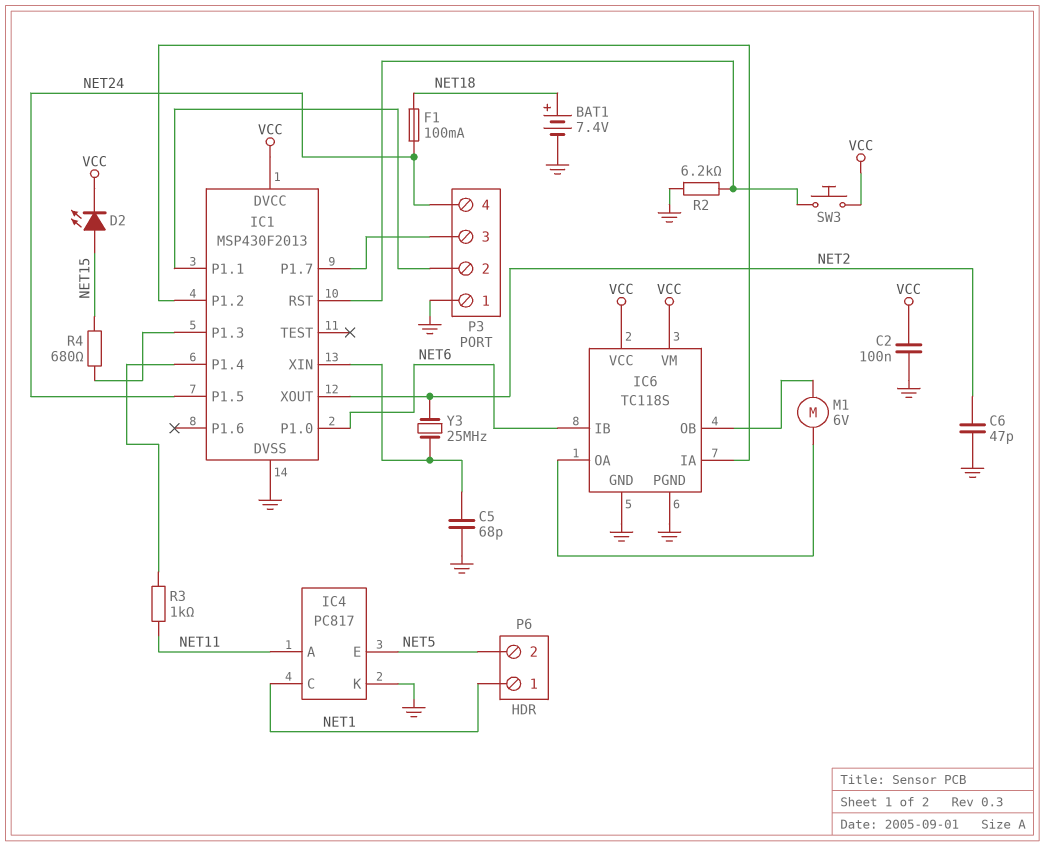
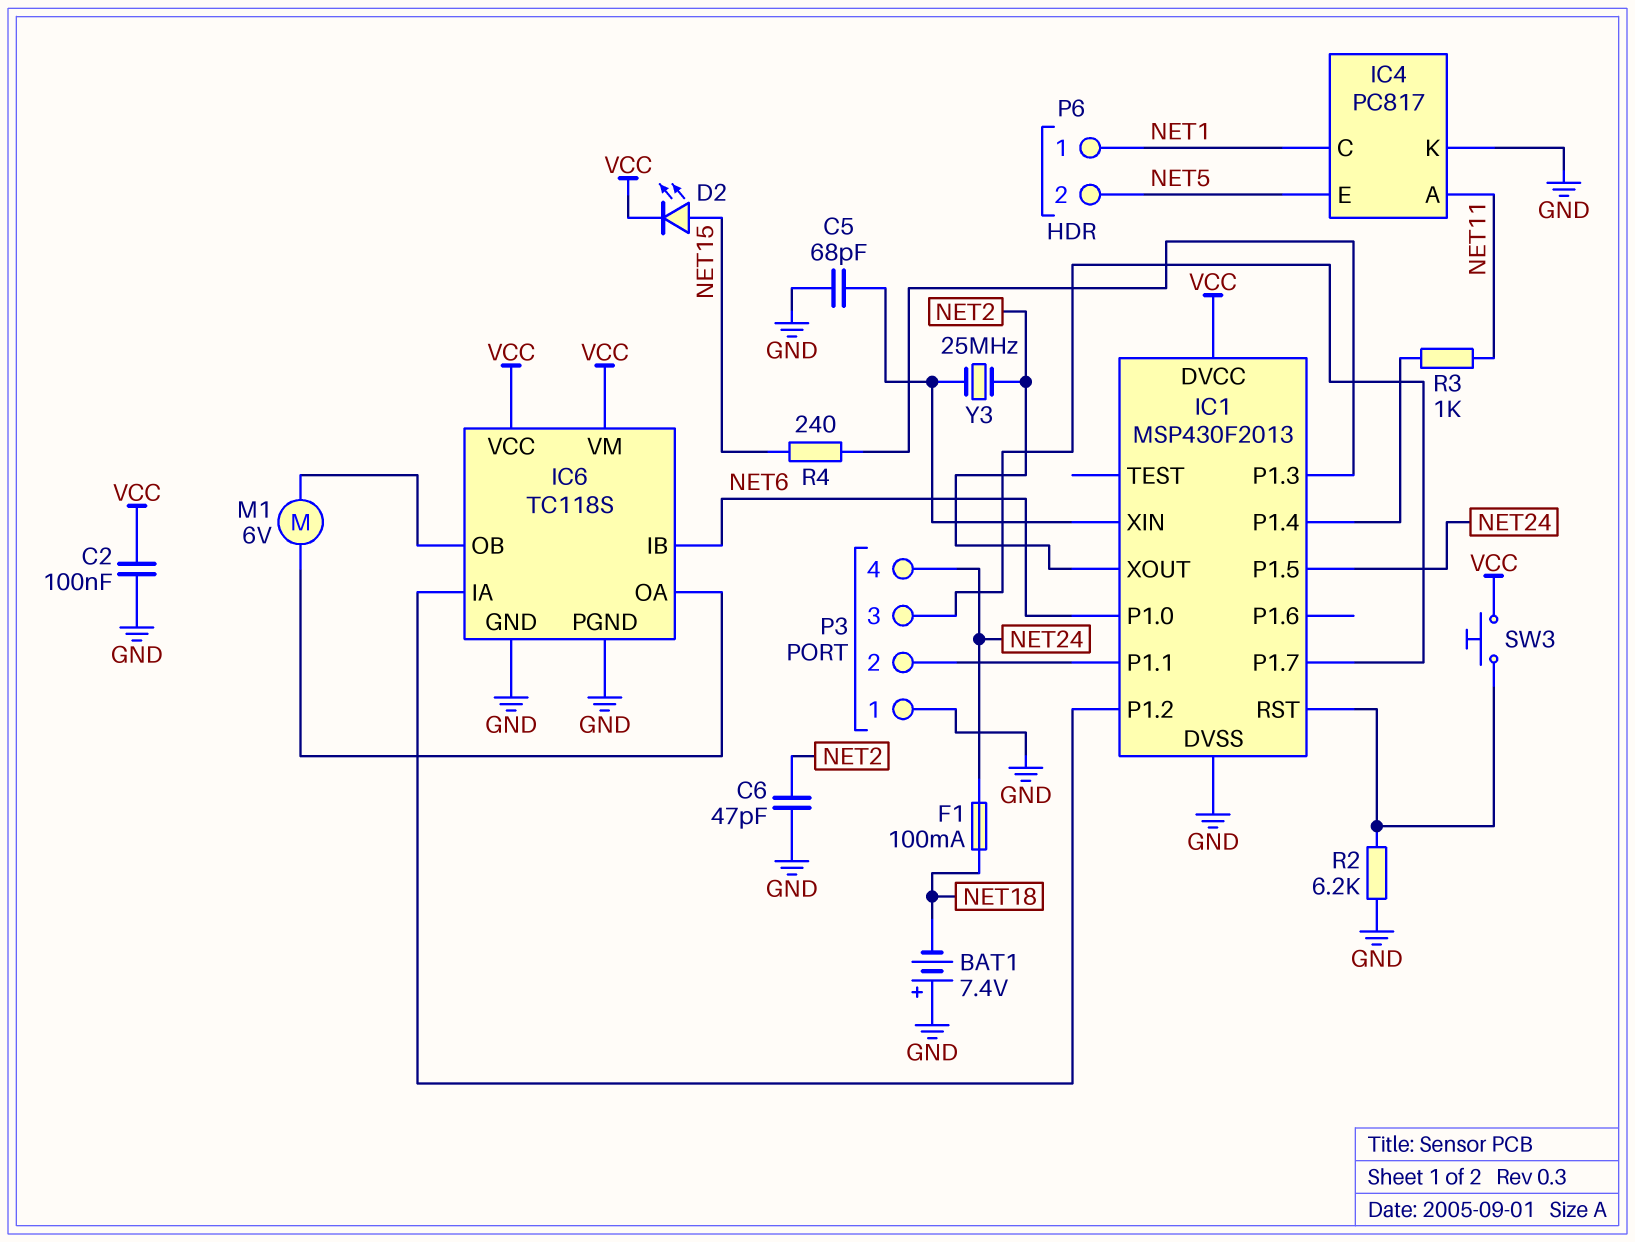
BAT1: 7.4V (plus NET18, minus GND) -> 7.4V (plus GND, minus NET18)
R4: 680 (IC1/P1.3, NET15) -> 240 (IC1/P1.3, NET15)

